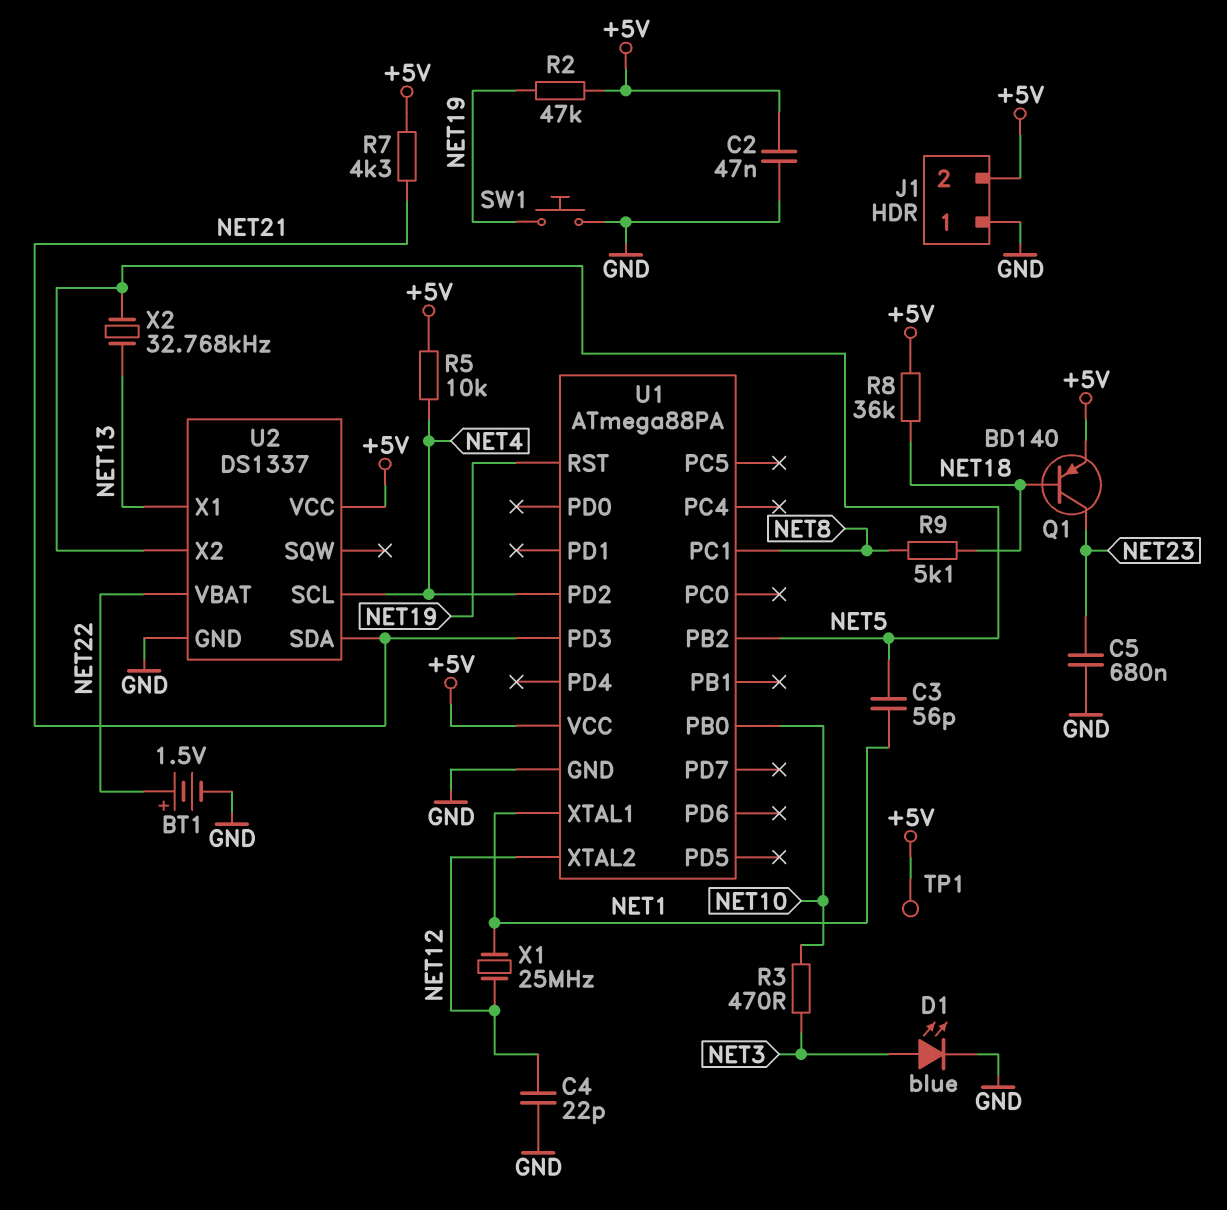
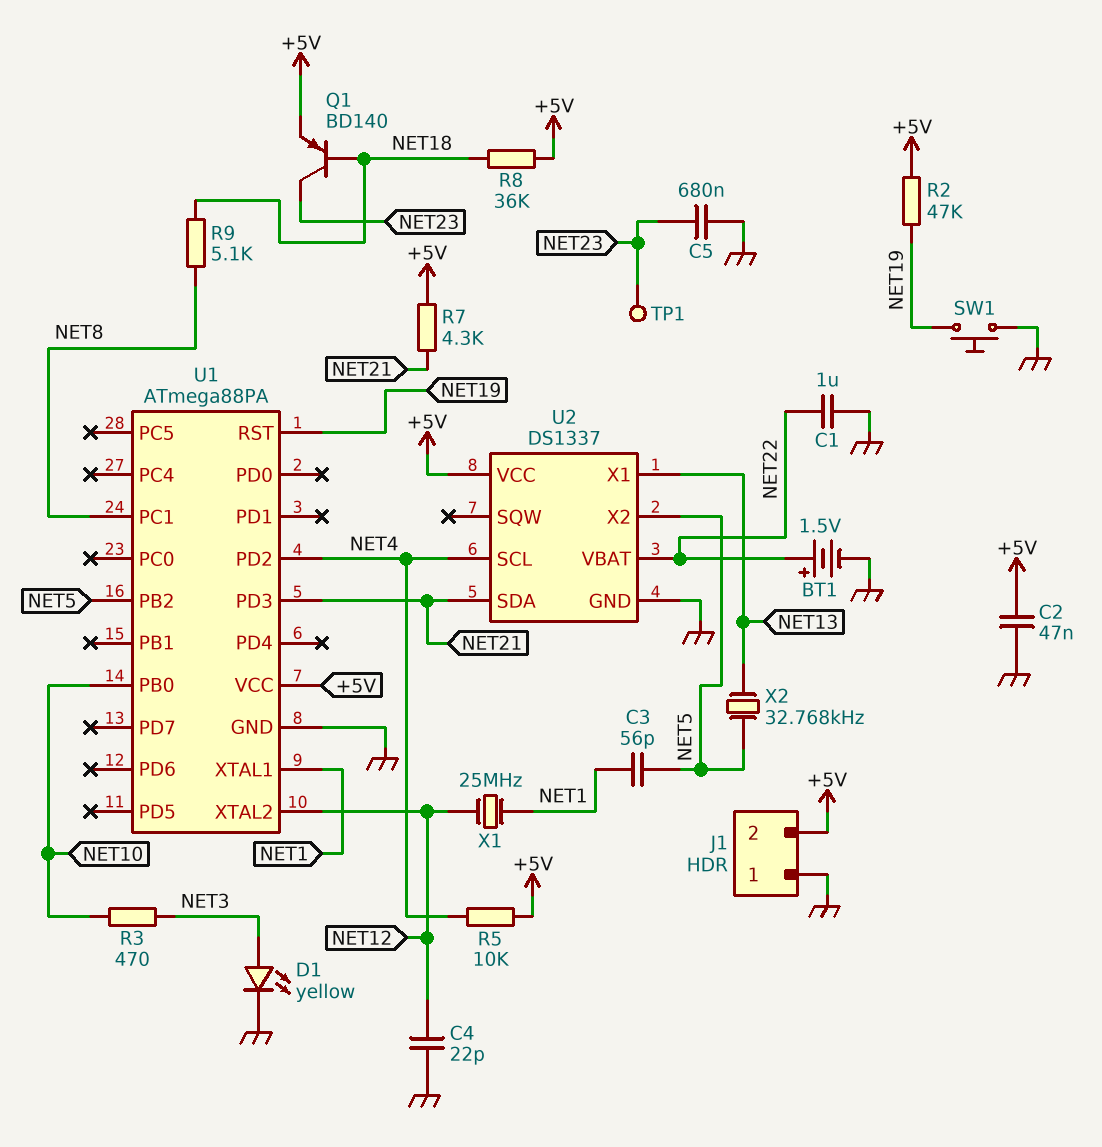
C1: none -> 1uF (GND, NET22)
D1: LED blue (A NET3, K GND) -> LED yellow (A NET3, K GND)
TP1: test point (+5V) -> test point (NET23)

